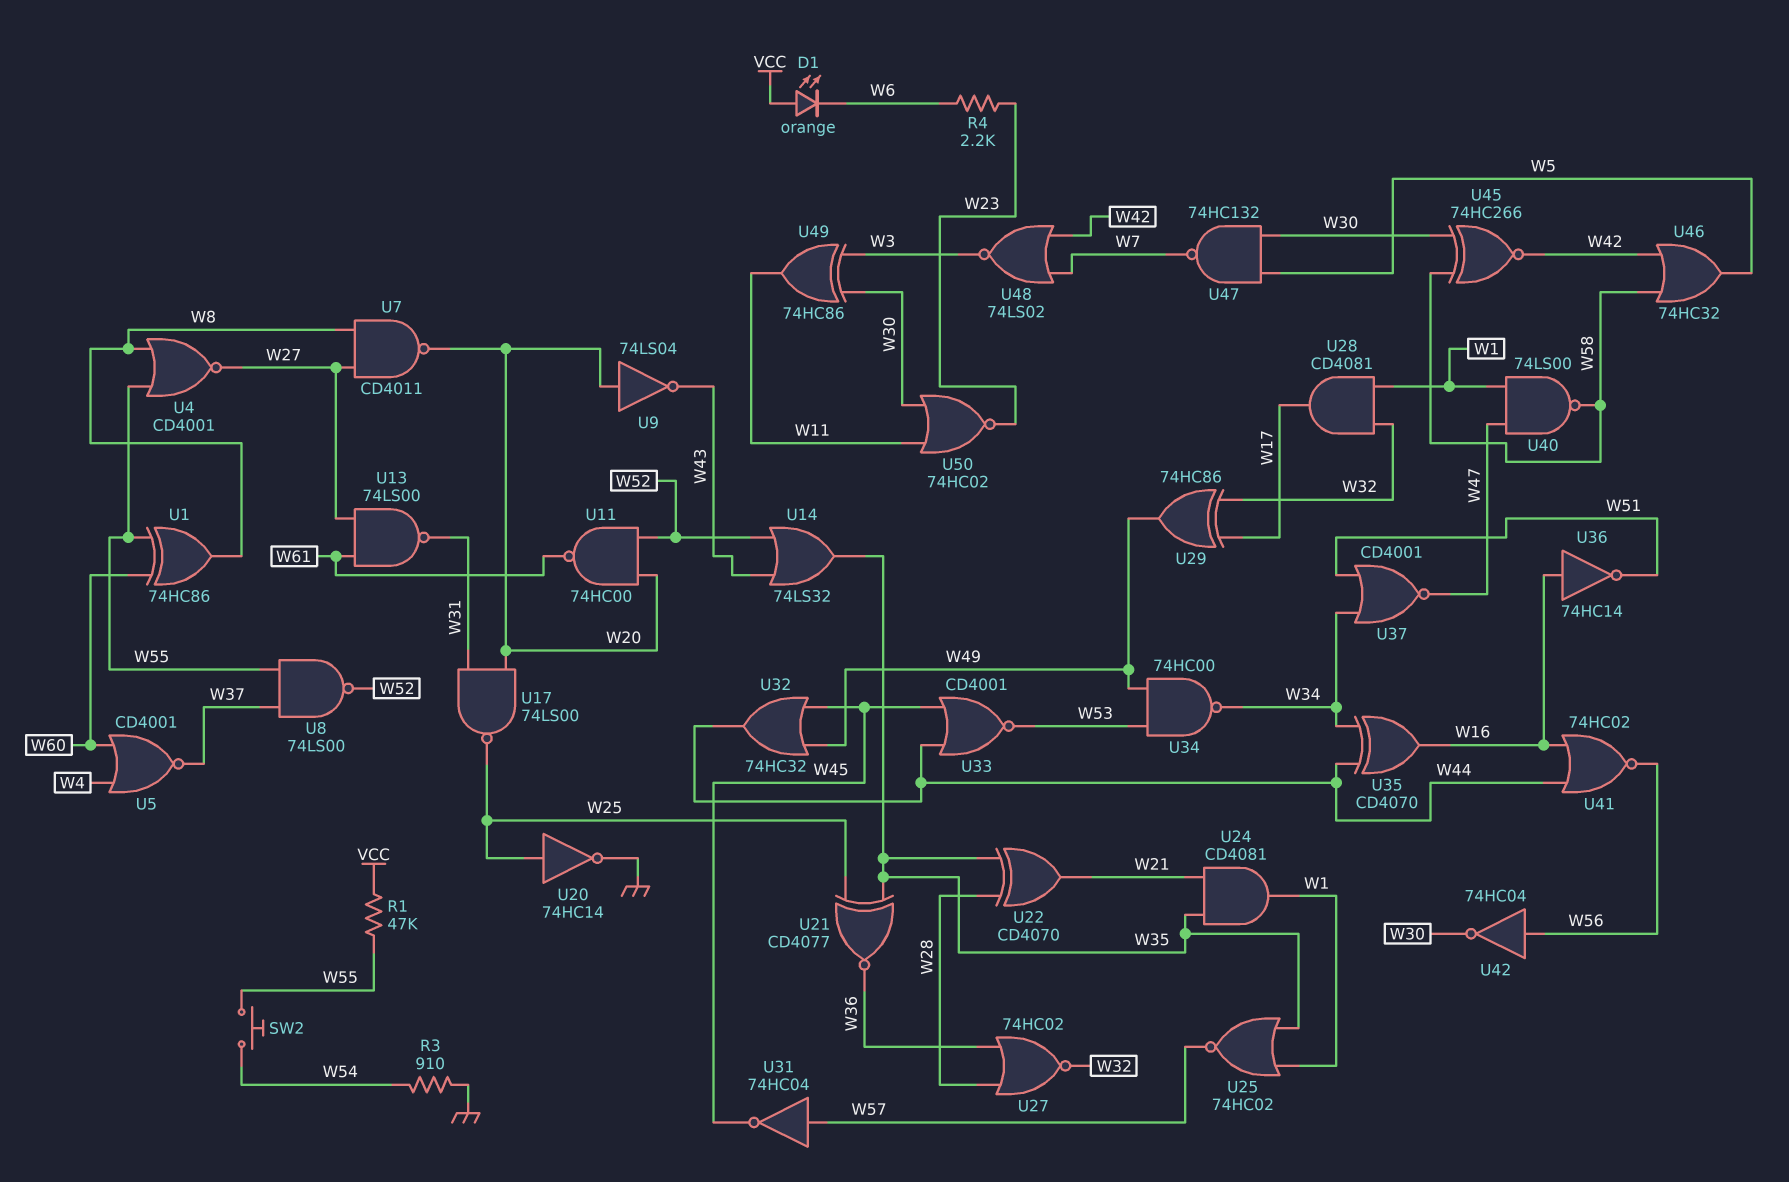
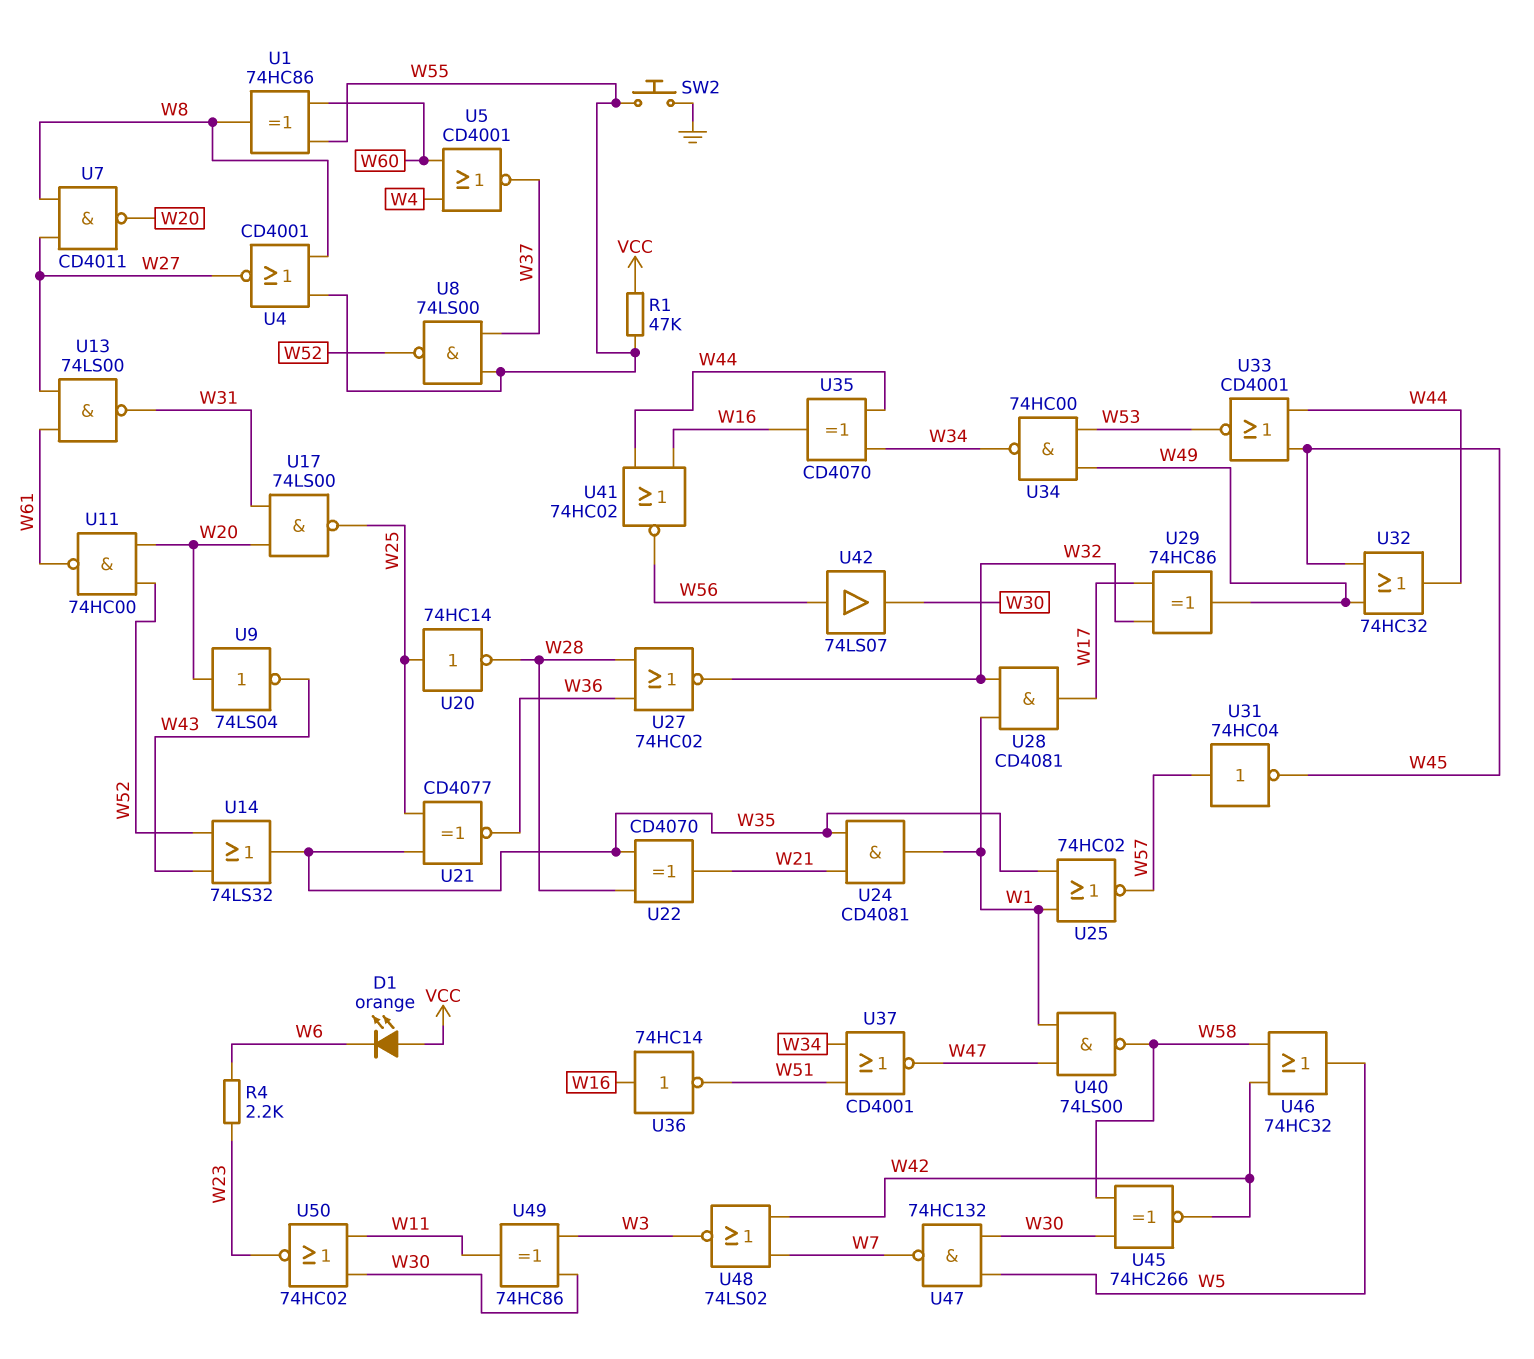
R3: 910 (GND, W54) -> none
SW2: button (W54, W55) -> button (GND, W55)
U20: NOT 74HC14 (in W25, out GND) -> NOT 74HC14 (in W25, out W28)
U42: NOT 74HC04 (in W56, out W30) -> buffer 74LS07 (in W56, out W30)

